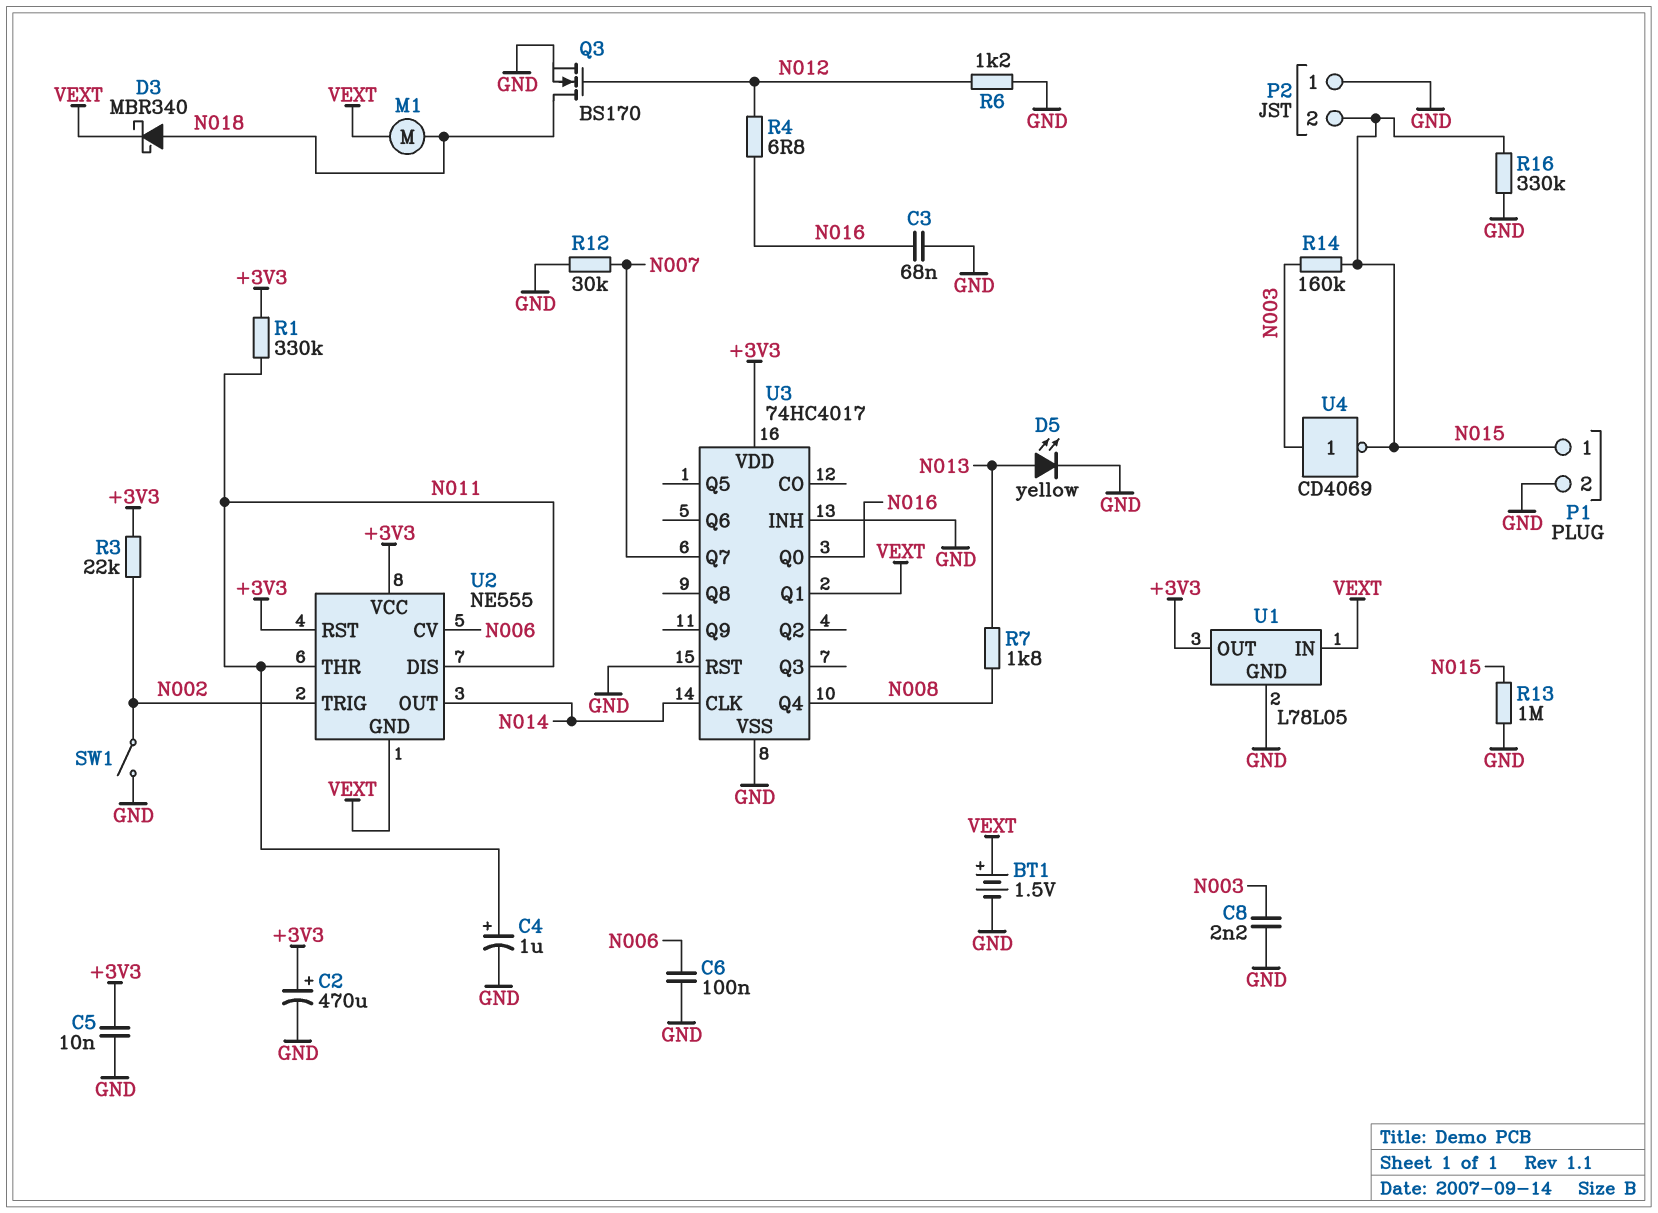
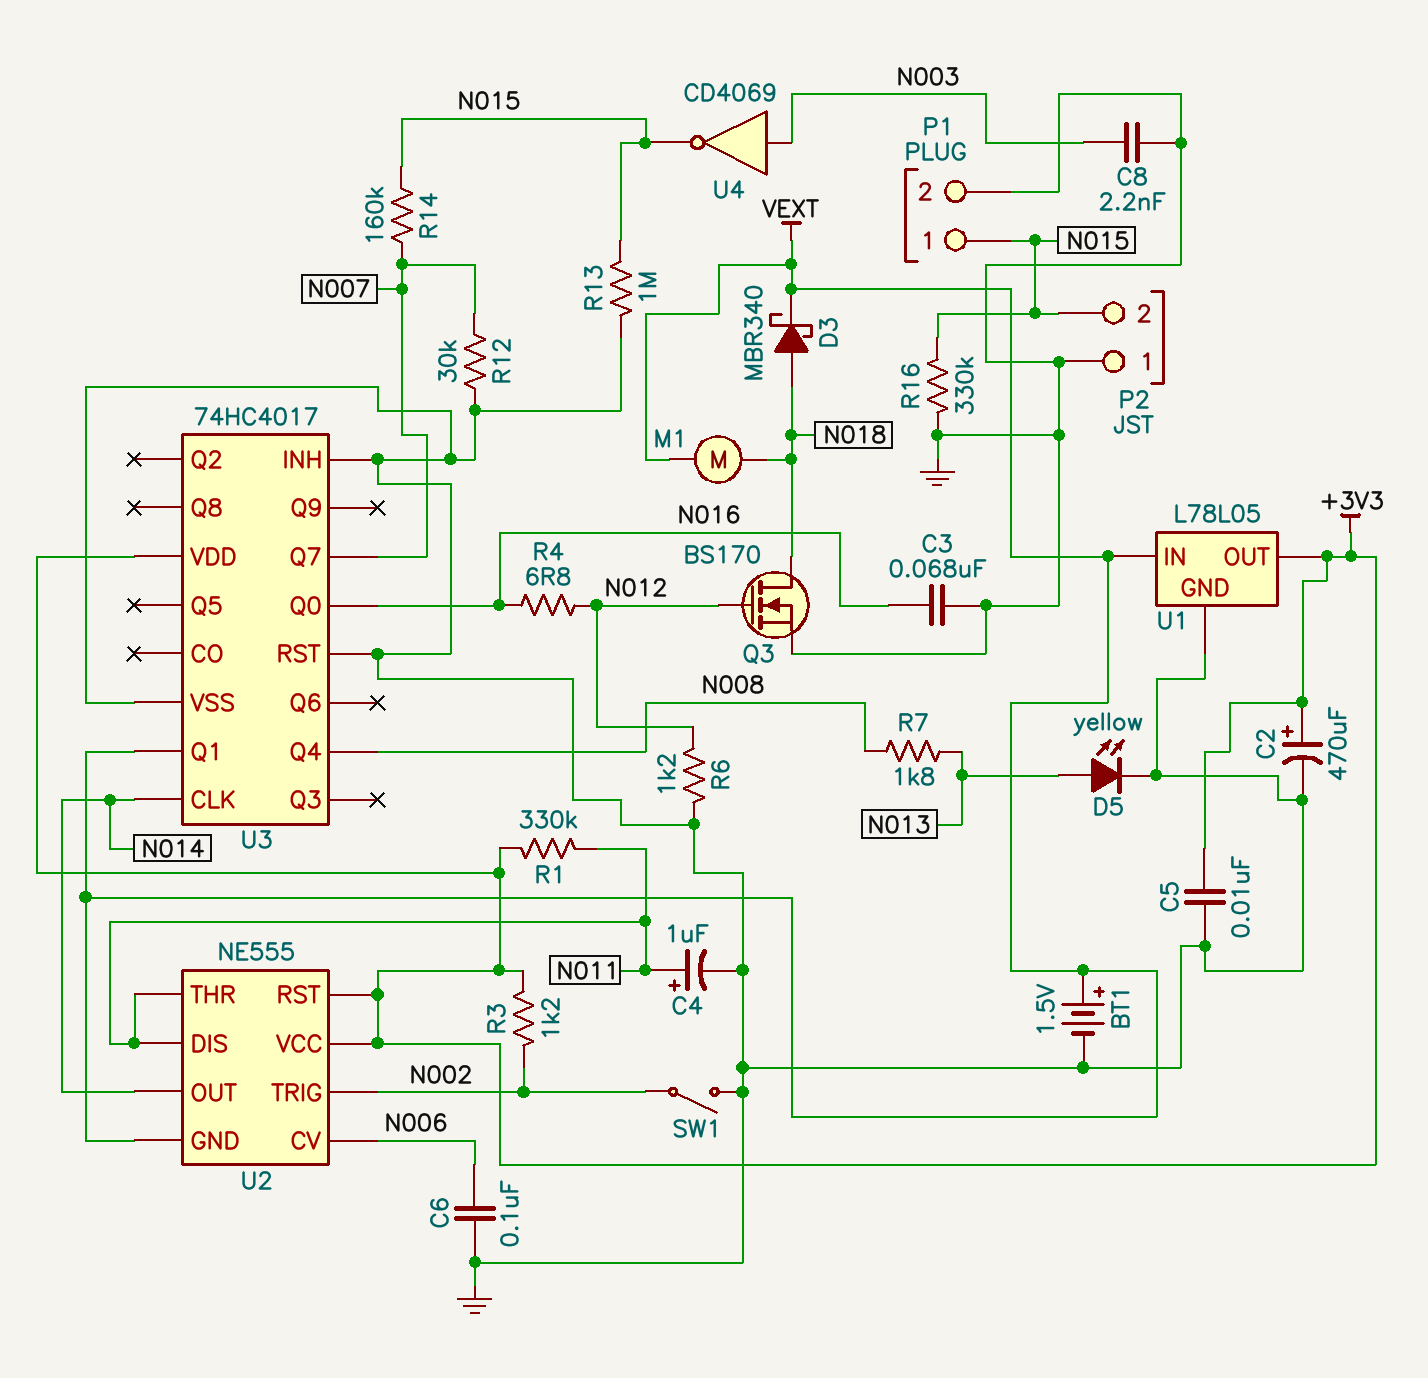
R3: 22k (+3V3, N002) -> 1.2k (+3V3, N002)
R14: 160k (N003, N015) -> 160k (N007, N015)

